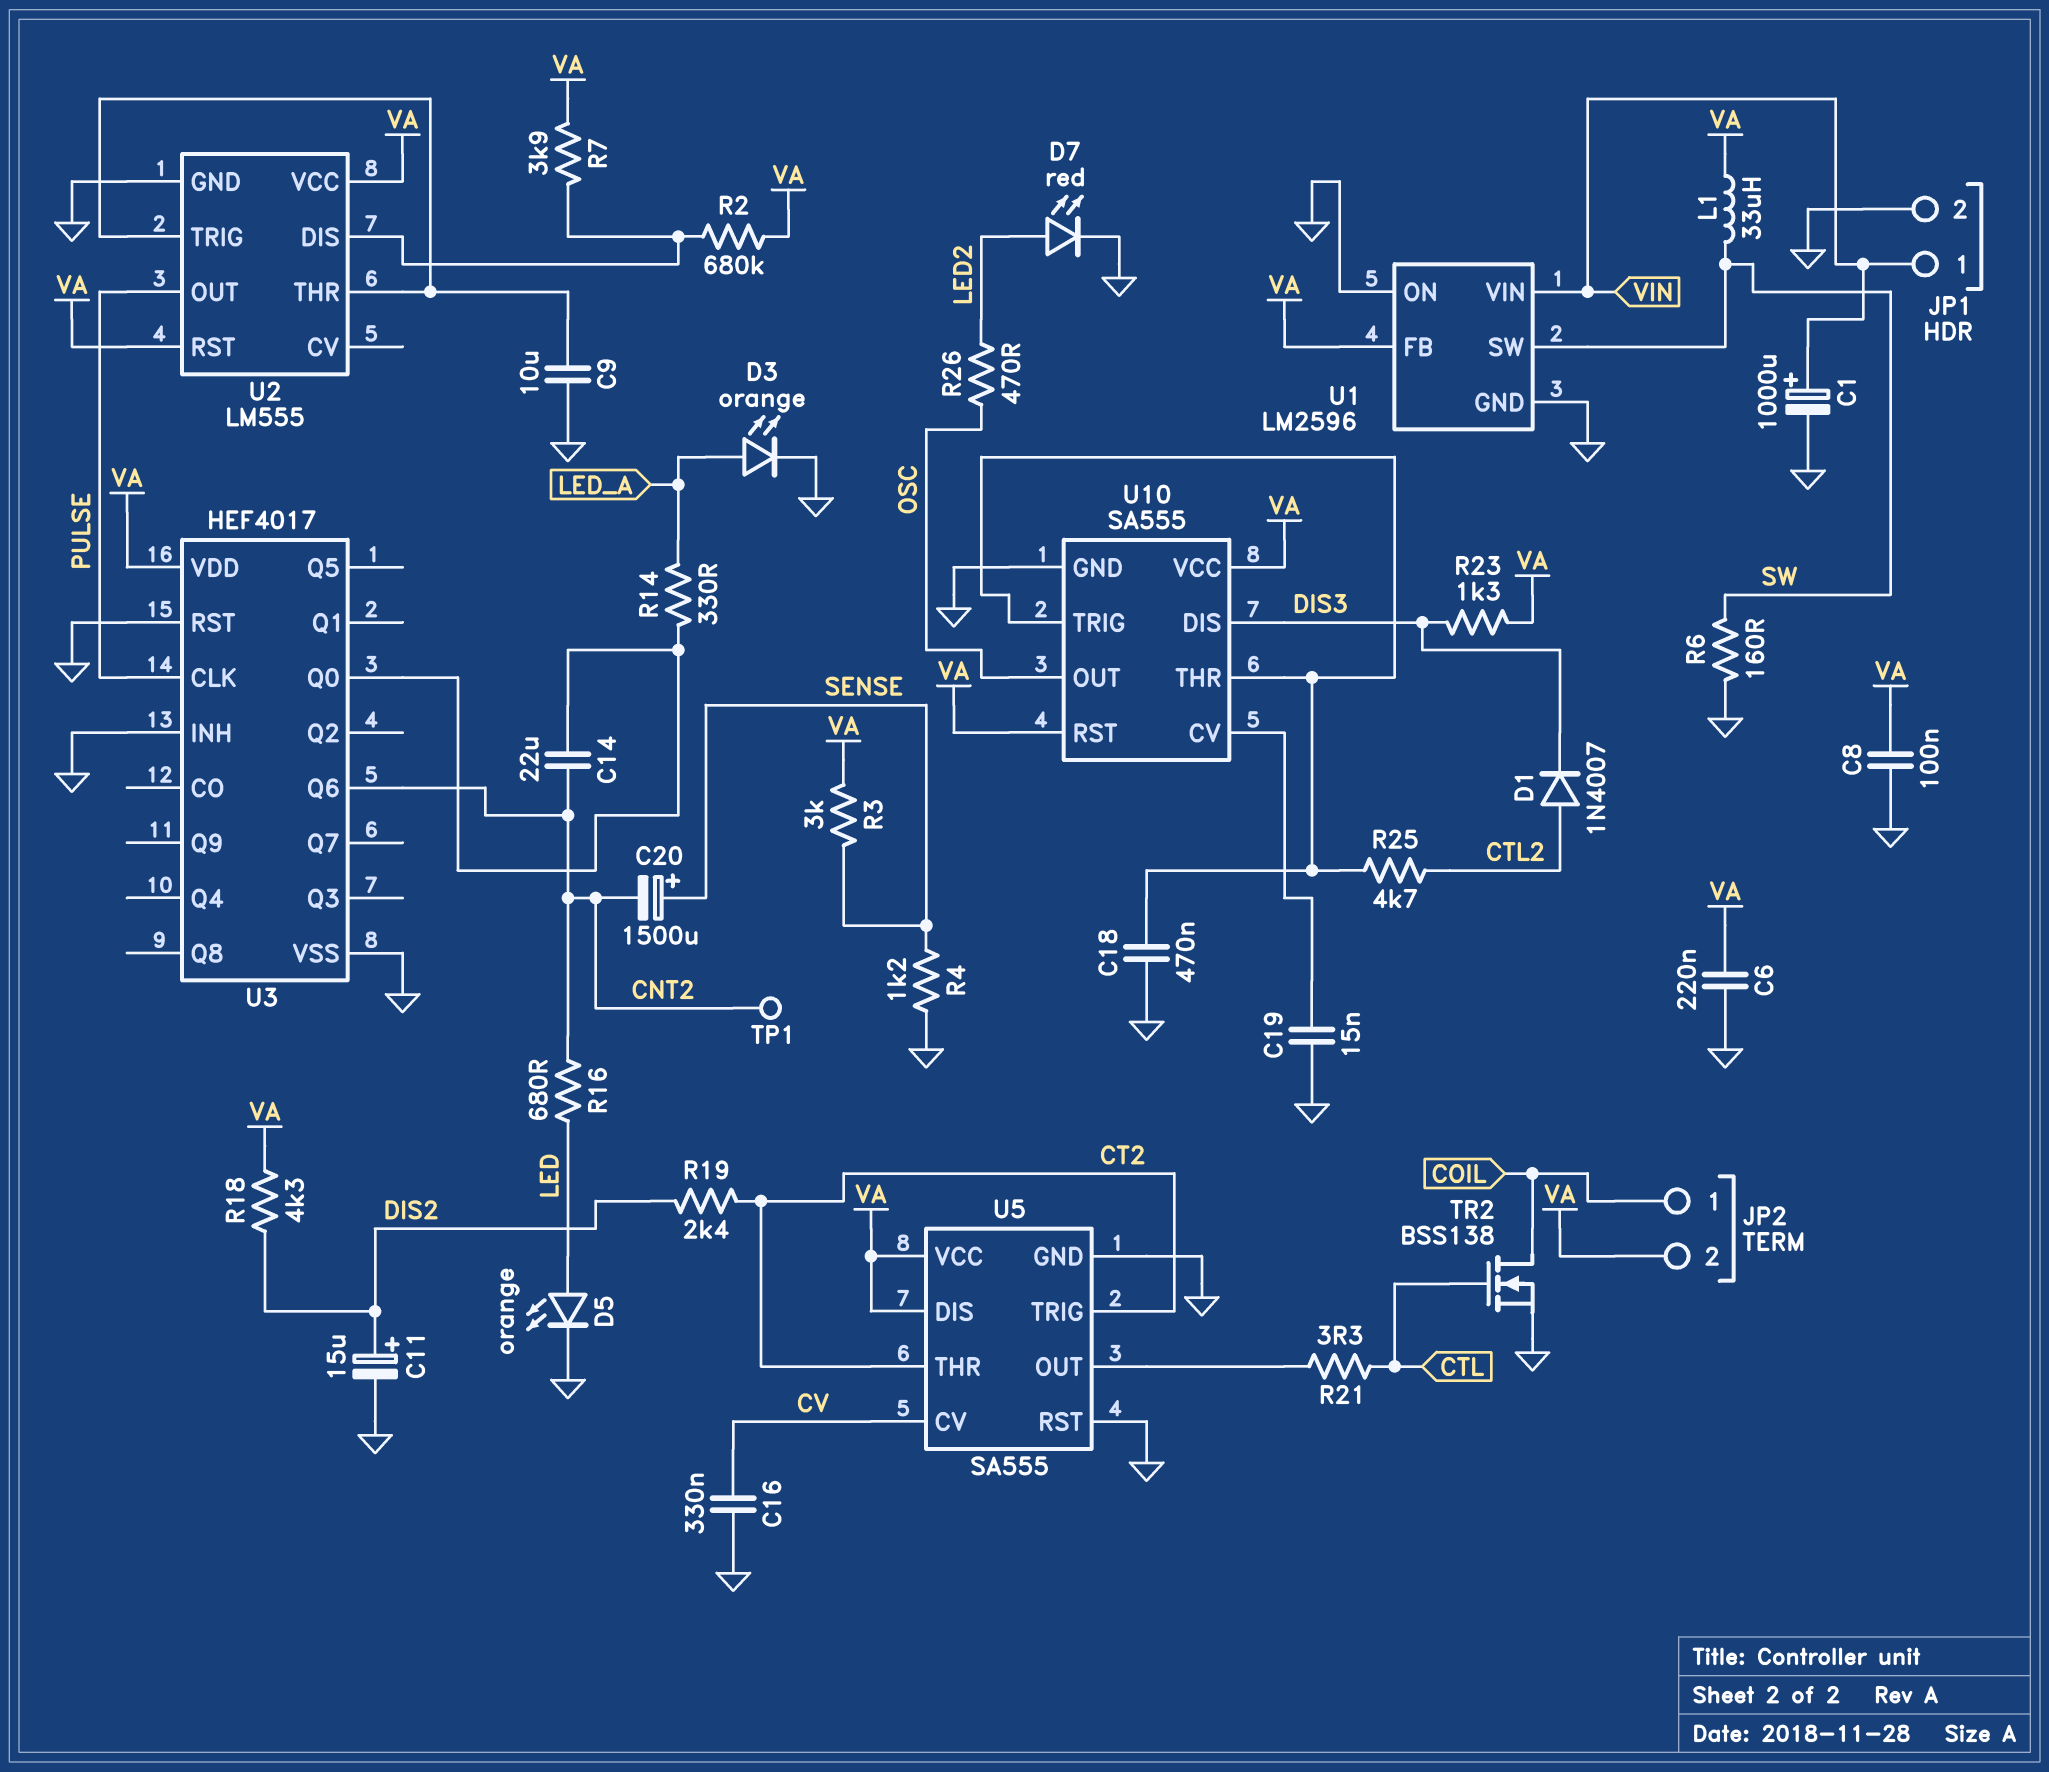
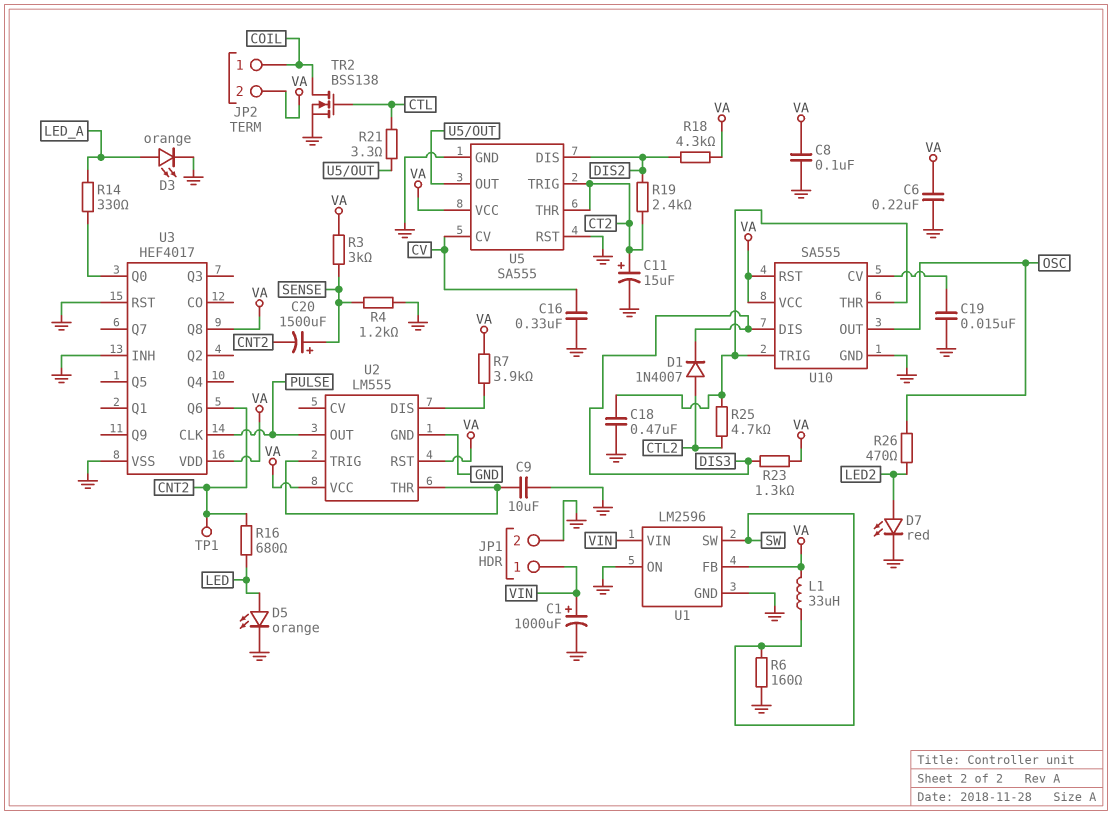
C11: 15uF (plus DIS2, minus GND) -> 15uF (plus CT2, minus GND)
C14: 22uF (CNT2, U3/Q0) -> none
R2: 680k (U2/DIS, VA) -> none
U3 pin Q8: none -> VA
U5 pin DIS: VA -> DIS2

